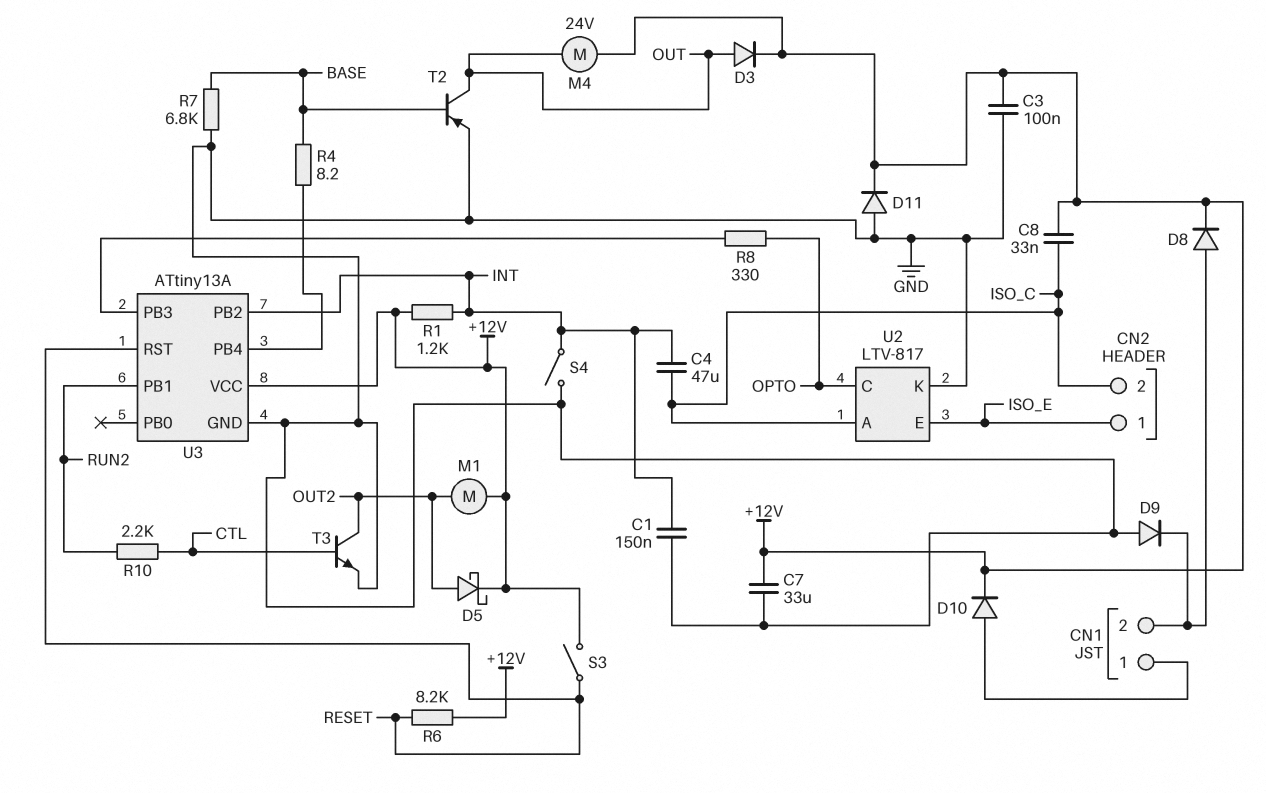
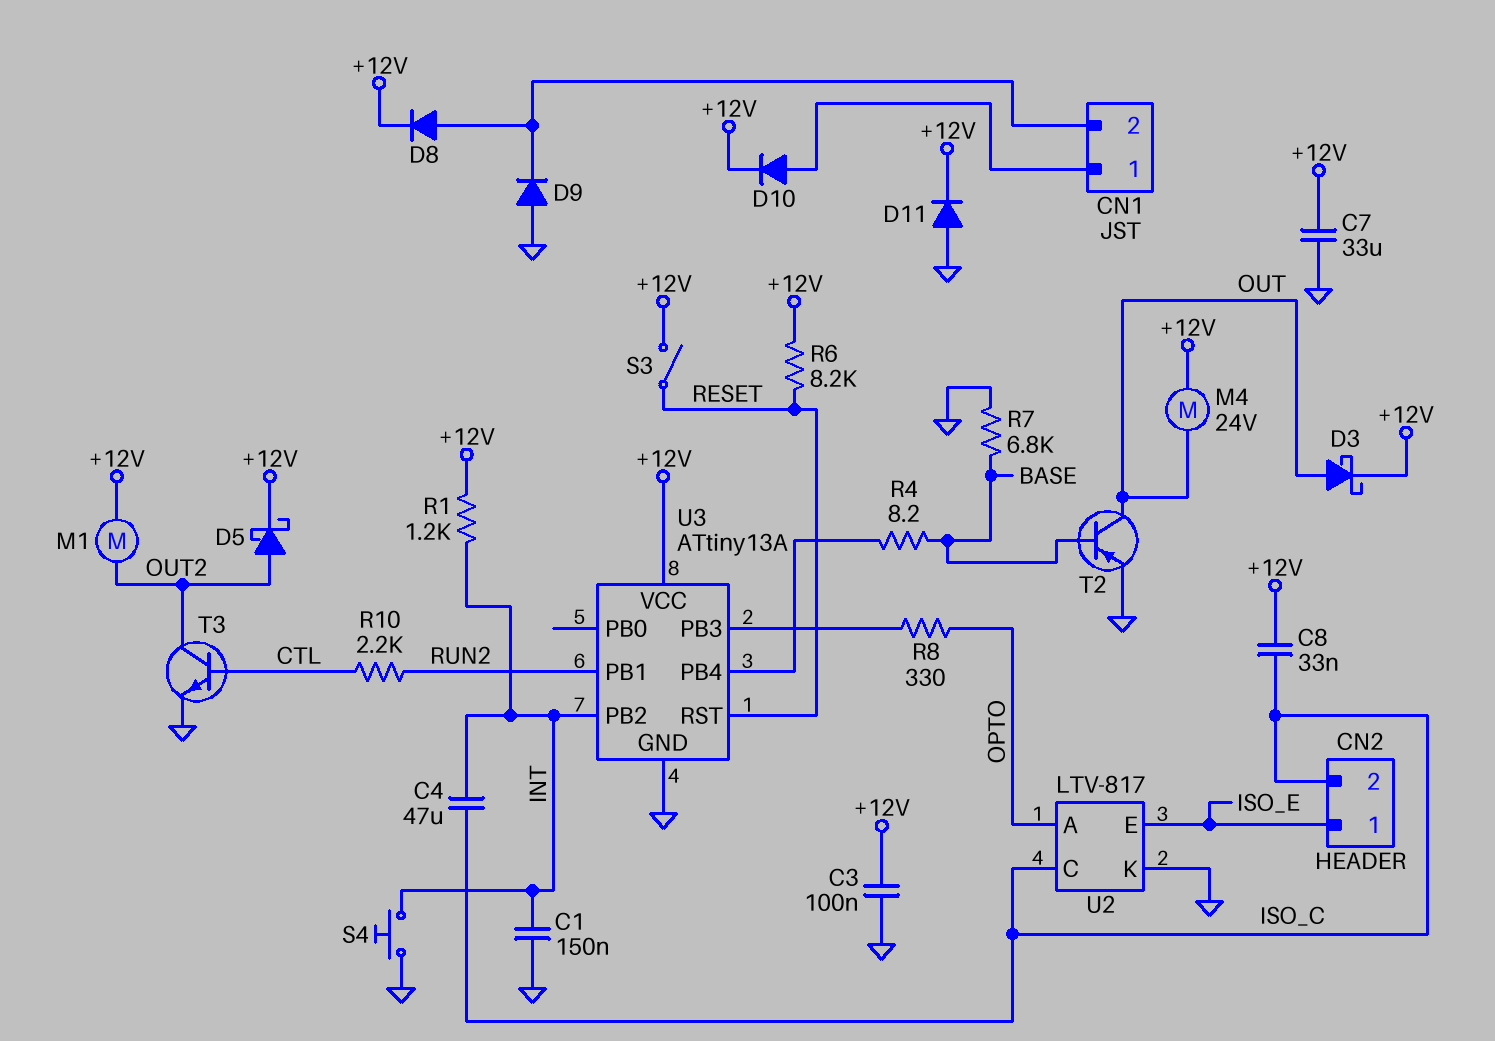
D3: diode (A OUT, K +12V) -> schottky (A OUT, K +12V)
S4: switch (GND, INT) -> button (GND, INT)
U2 pin A: ISO_C -> OPTO
U2 pin C: OPTO -> ISO_C

